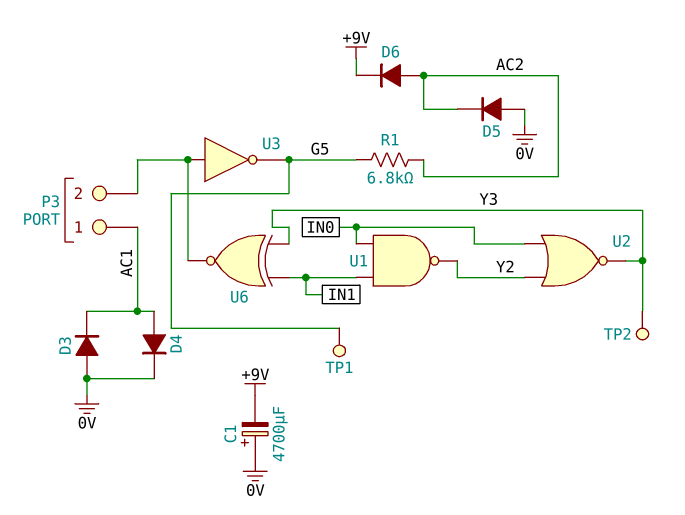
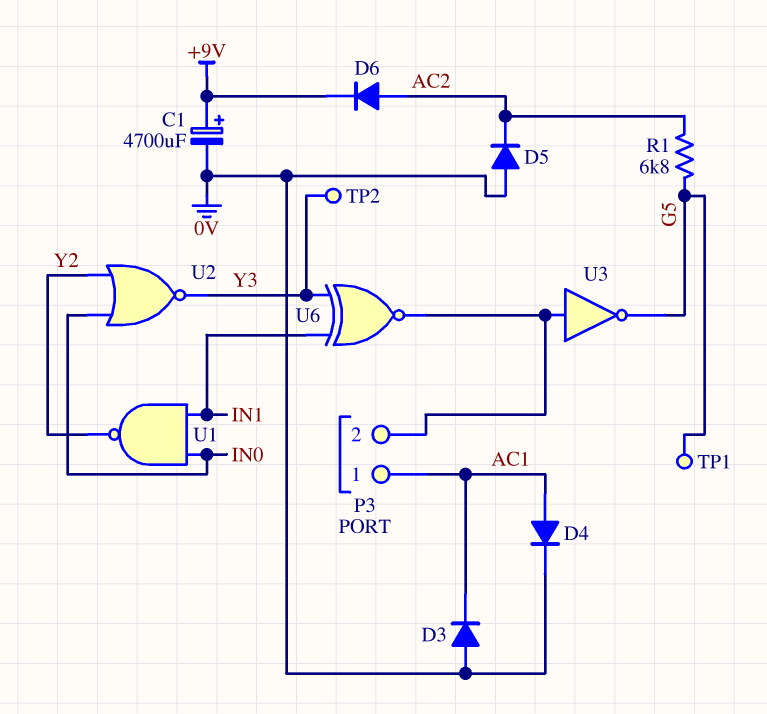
C1: 4700uF (plus 0V, minus +9V) -> 4700uF (plus +9V, minus 0V)

